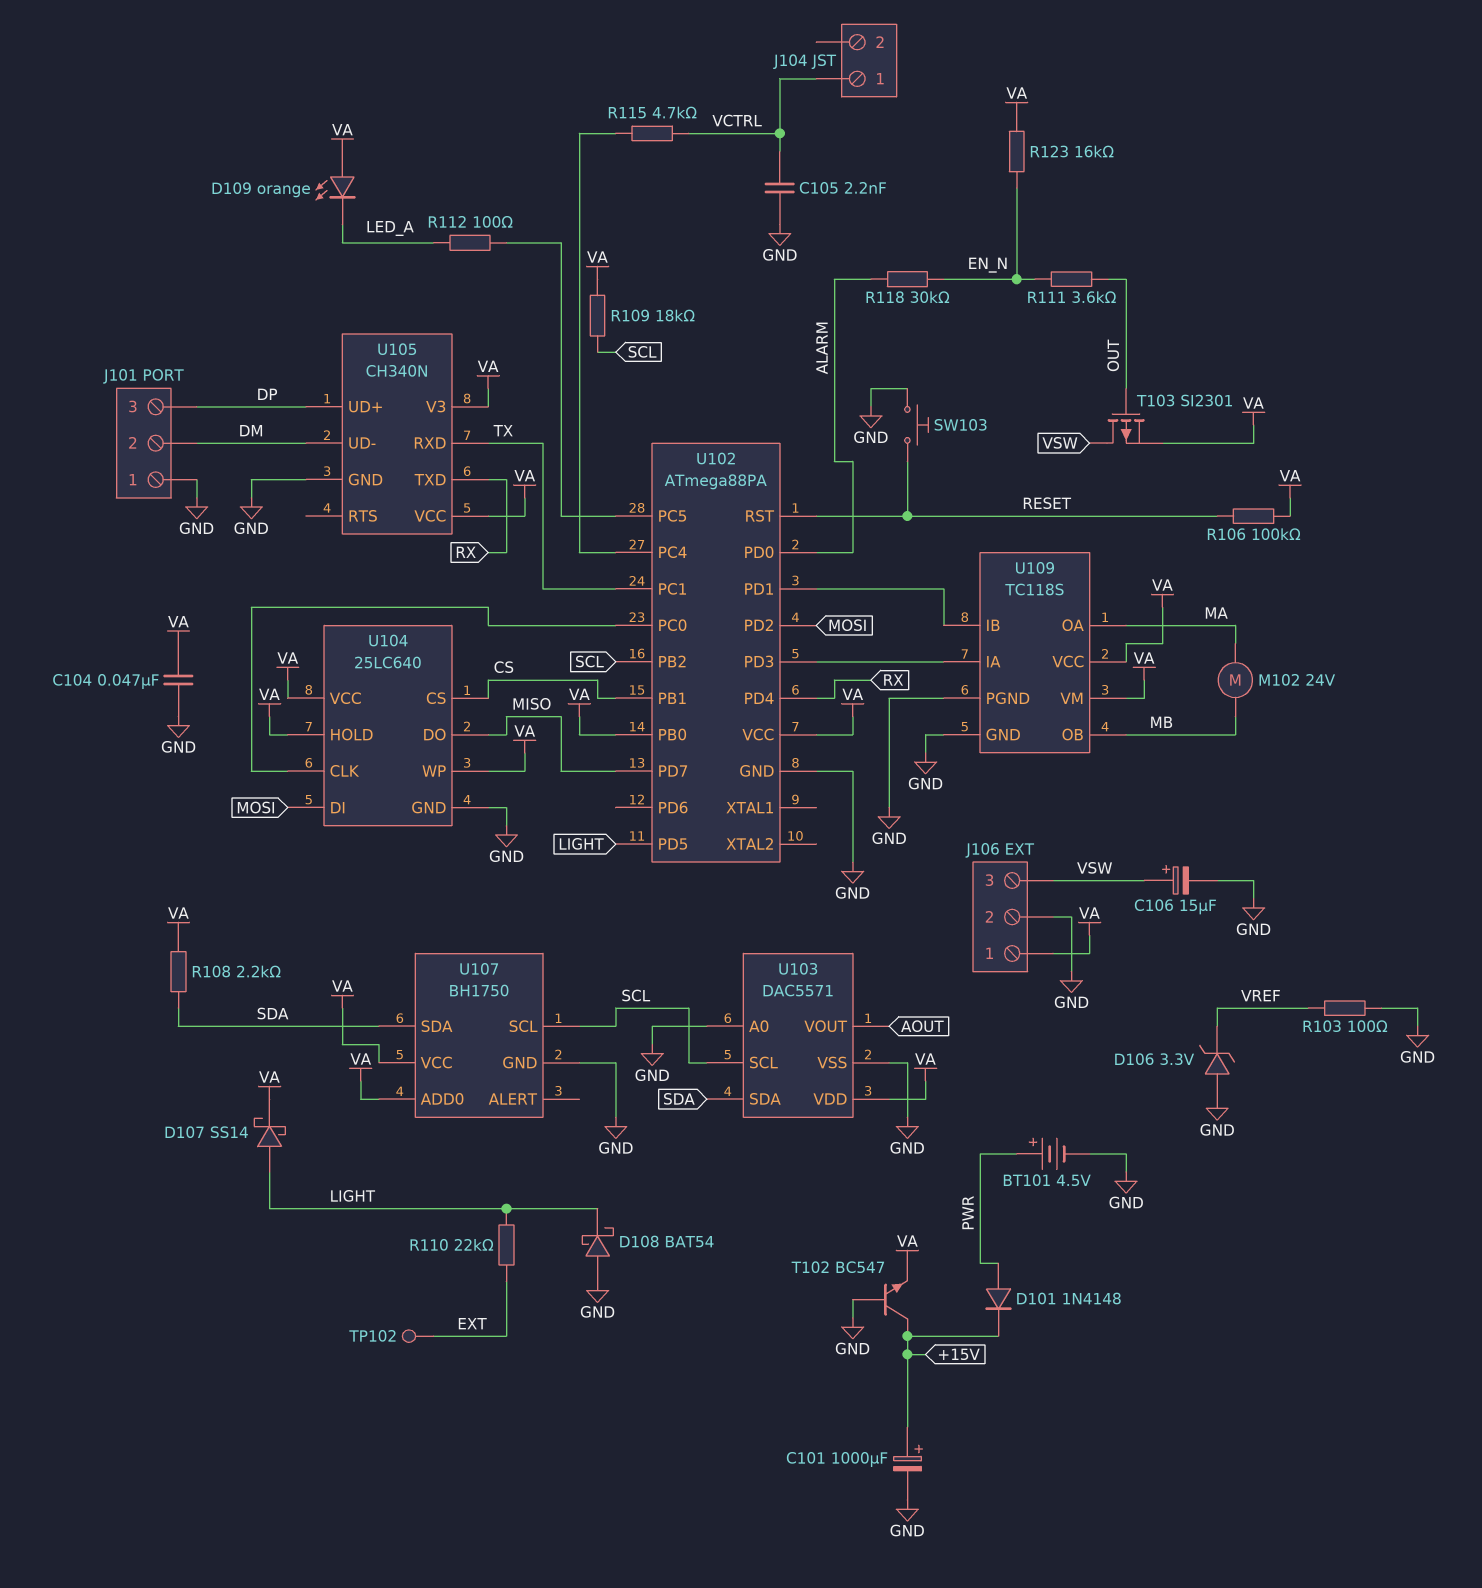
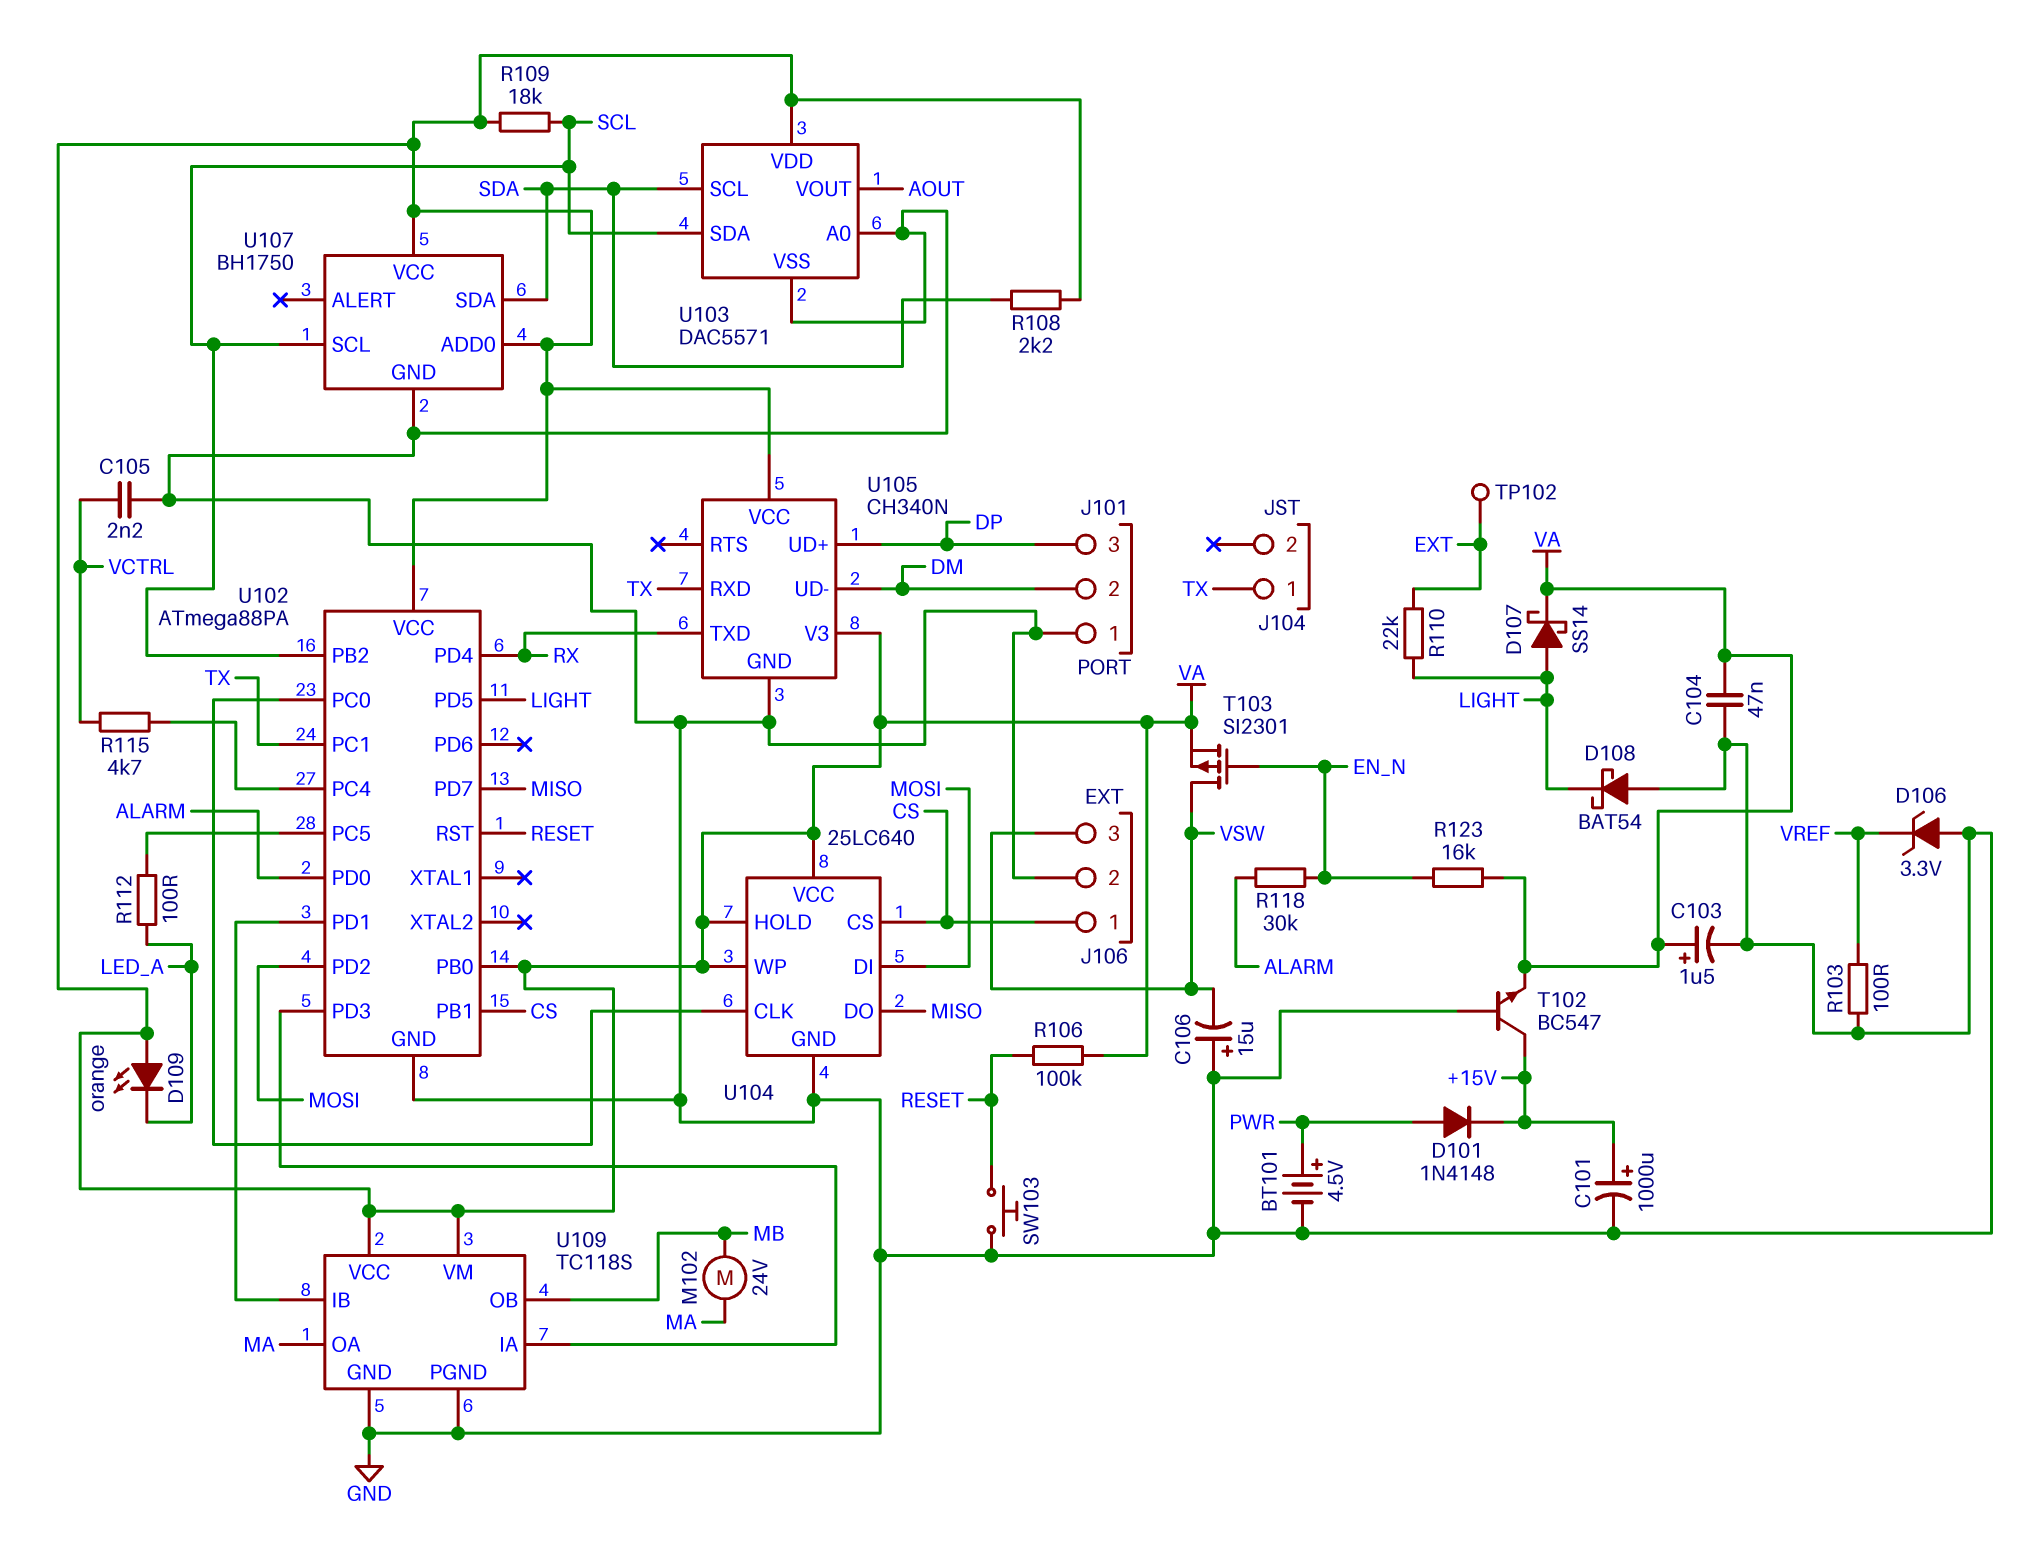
C103: none -> 1.5uF (plus VA, minus GND)
C106: 15uF (plus VSW, minus GND) -> 15uF (plus GND, minus VSW)
J104 pin 1: VCTRL -> TX
J106 pin 1: VA -> CS
R111: 3.6k (EN_N, OUT) -> none
T103: PMOS SI2301 (G OUT, D VSW, S VA) -> PMOS SI2301 (G EN_N, D VSW, S VA)
U103 pin SCL: SCL -> SDA
U103 pin SDA: SDA -> SCL

